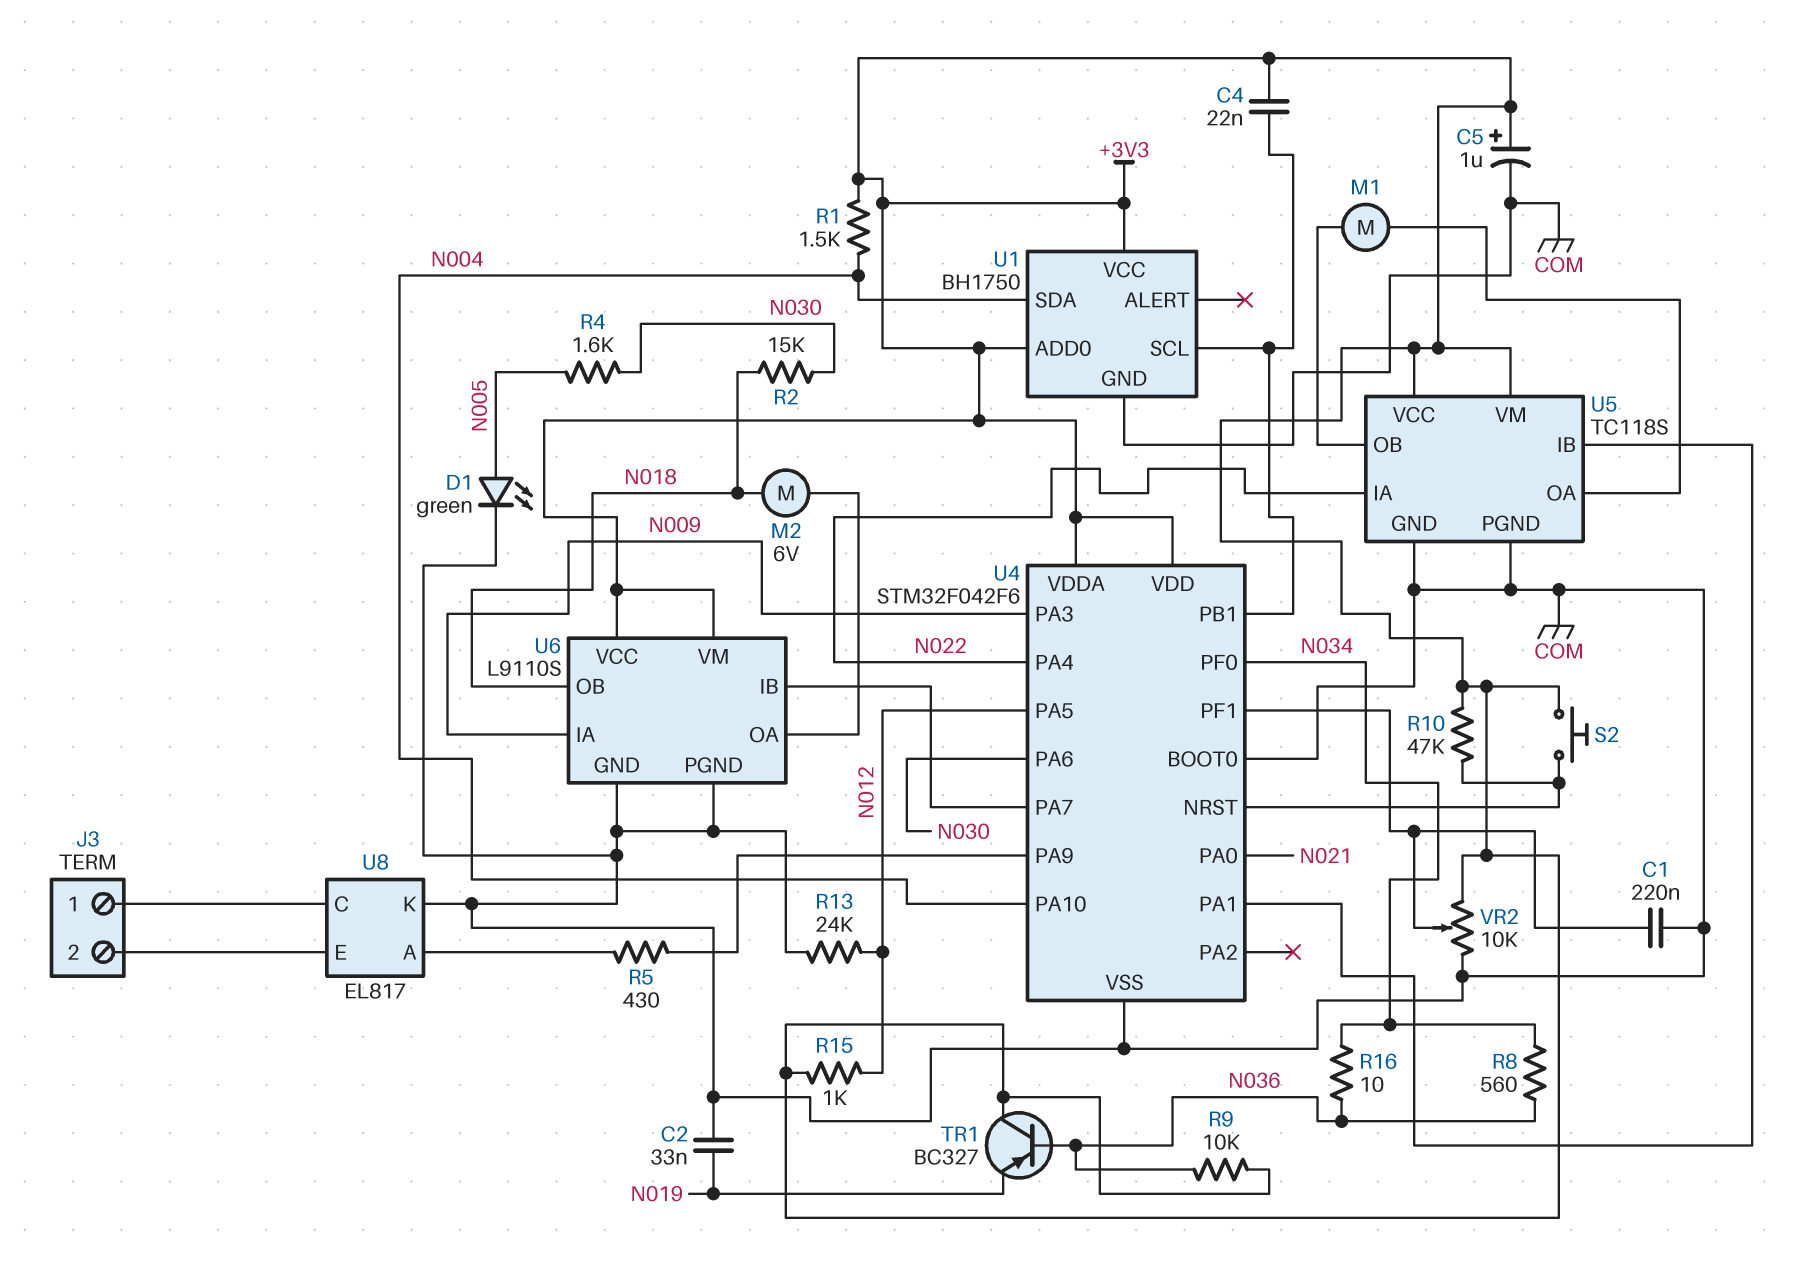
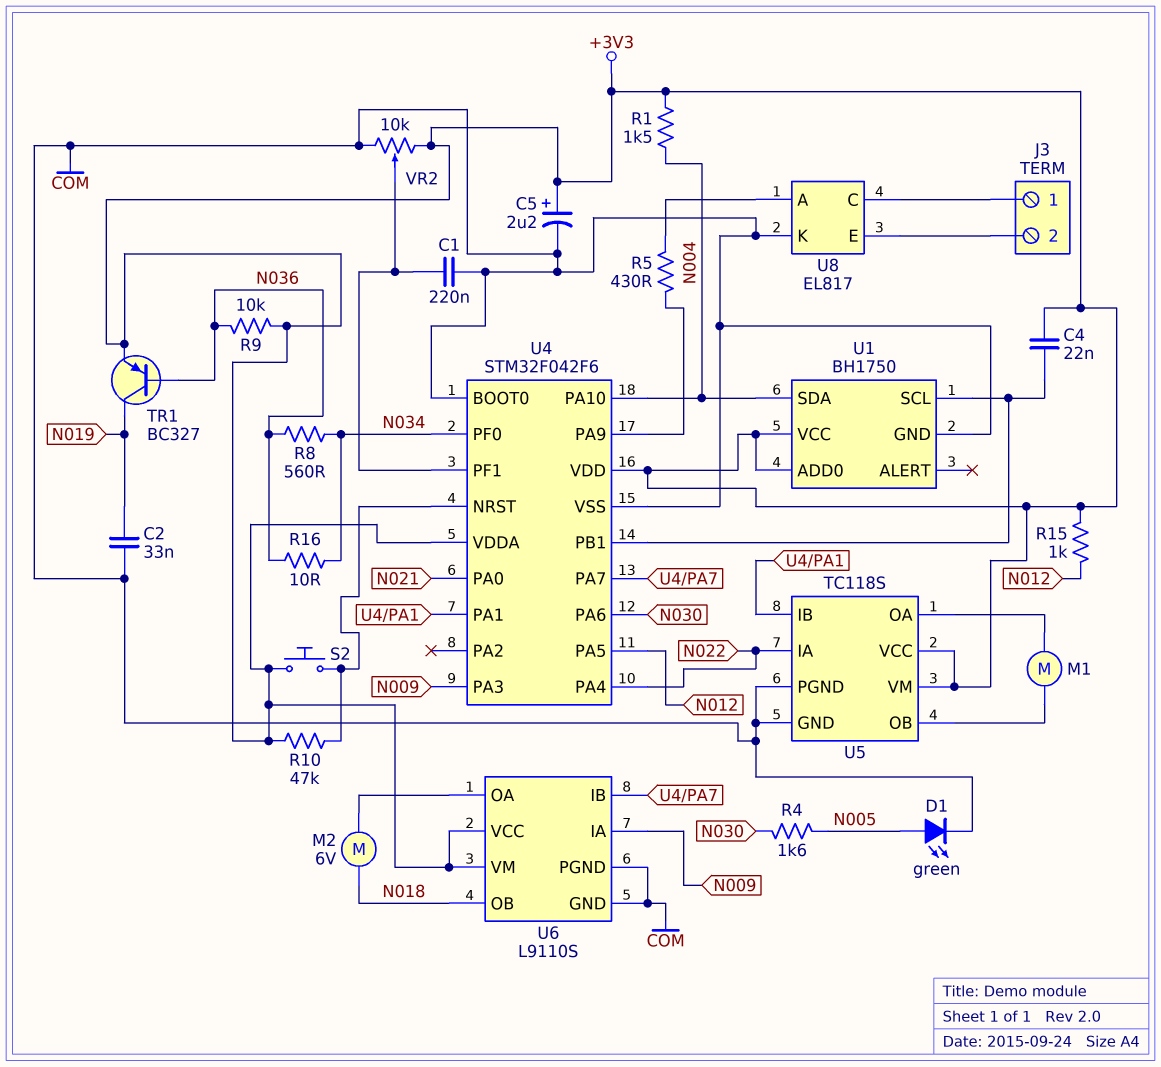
C5: 1uF (plus +3V3, minus COM) -> 2.2uF (plus +3V3, minus COM)
R2: 15k (N018, N030) -> none
R13: 24k (COM, N012) -> none
TR1: PNP BC327 (B N036, C +3V3, E N019) -> PNP BC327 (B N036, C N019, E +3V3)

